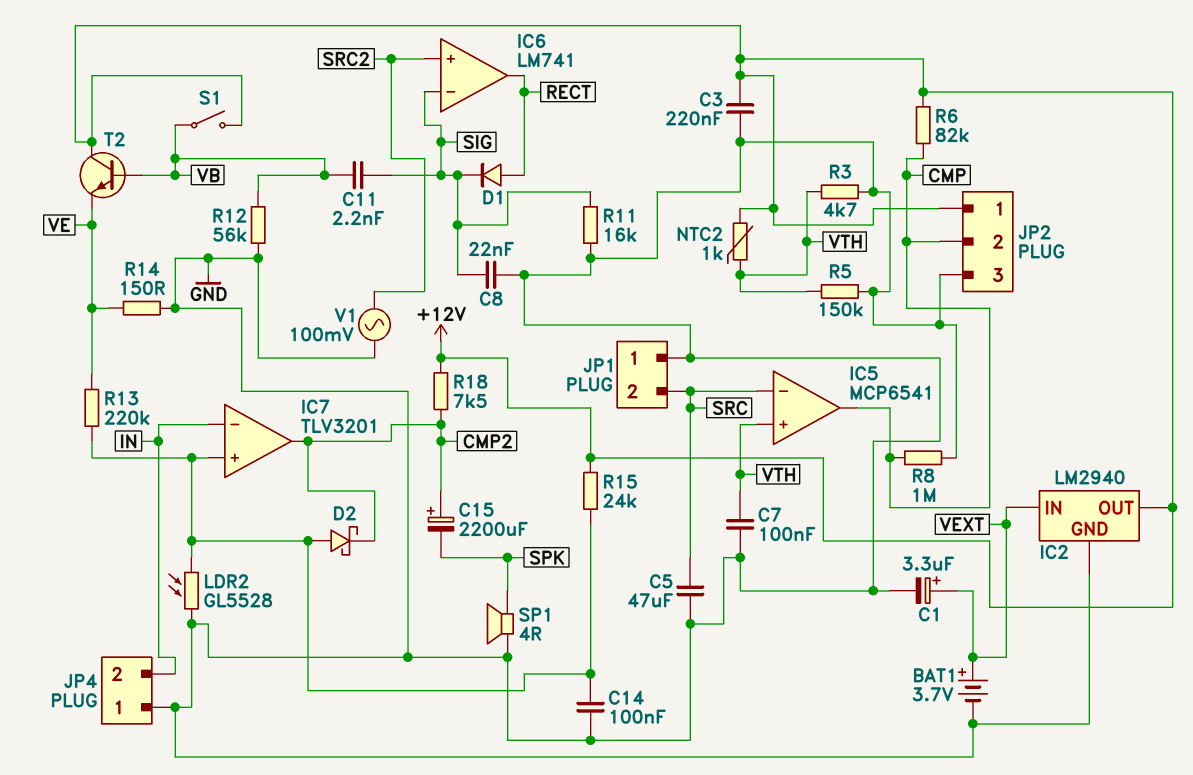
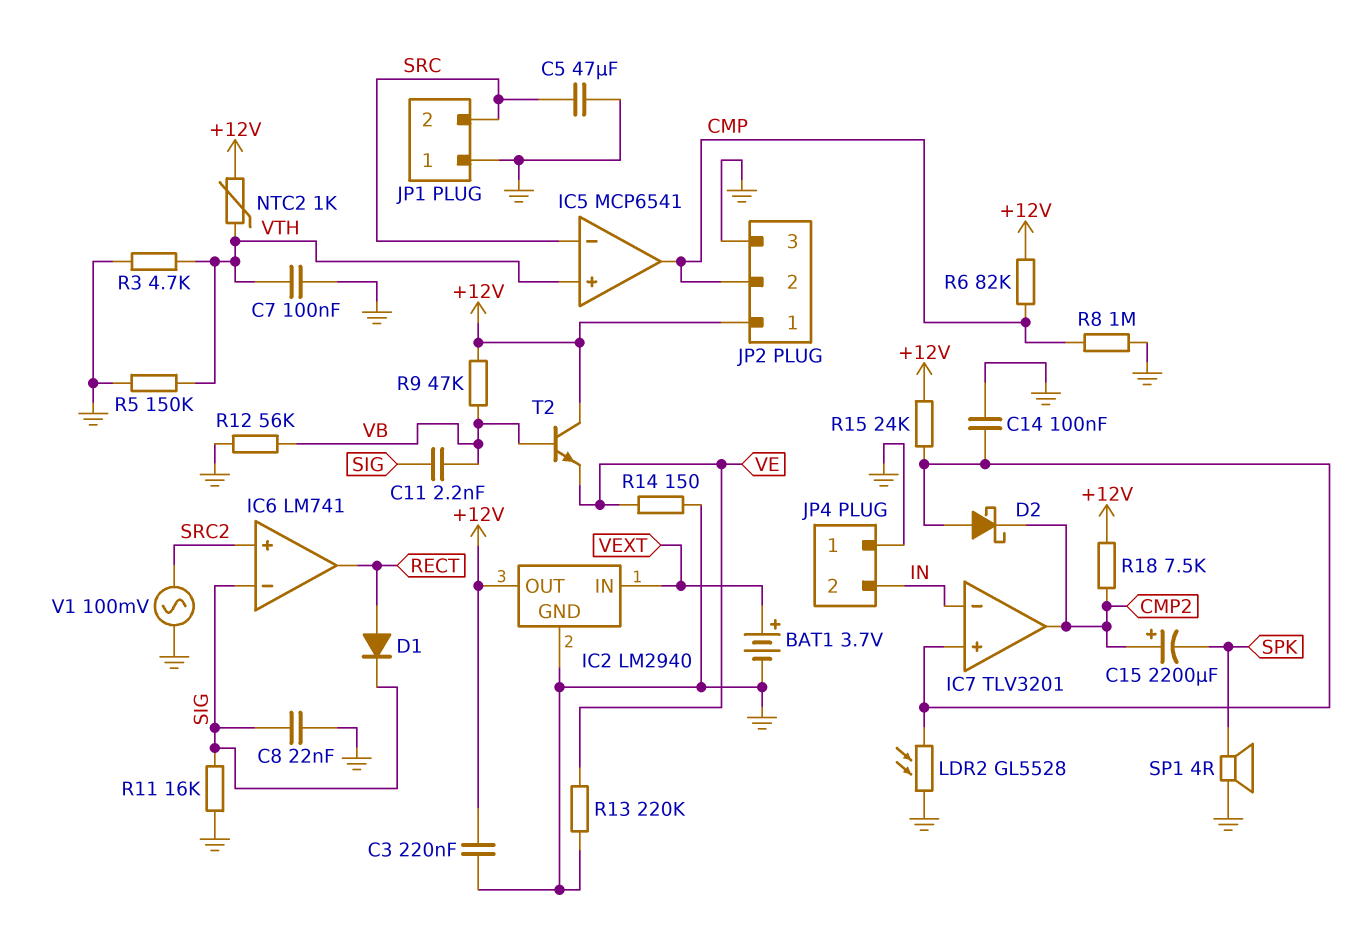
C1: 3.3uF (plus VEXT, minus GND) -> none
R9: none -> 47k (+12V, VB)
R13: 220k (IC7/in+, VE) -> 220k (GND, VE)
S1: switch (+12V, VB) -> none

